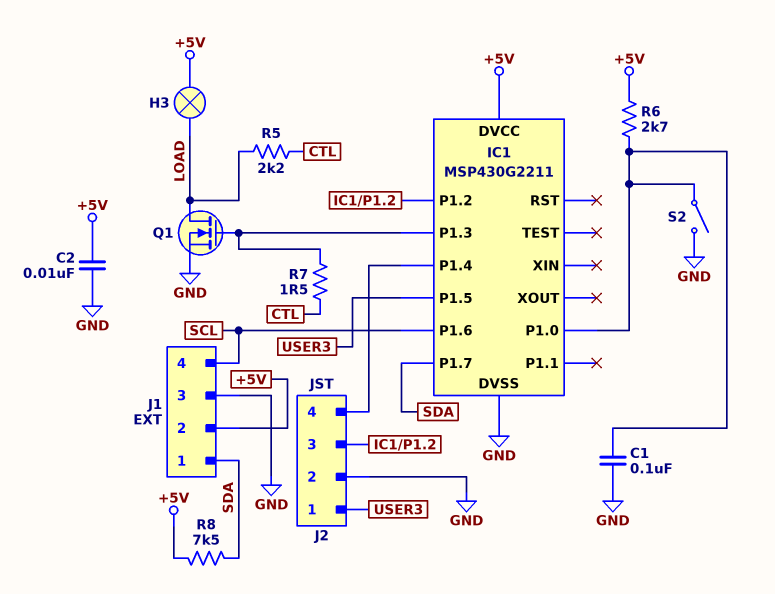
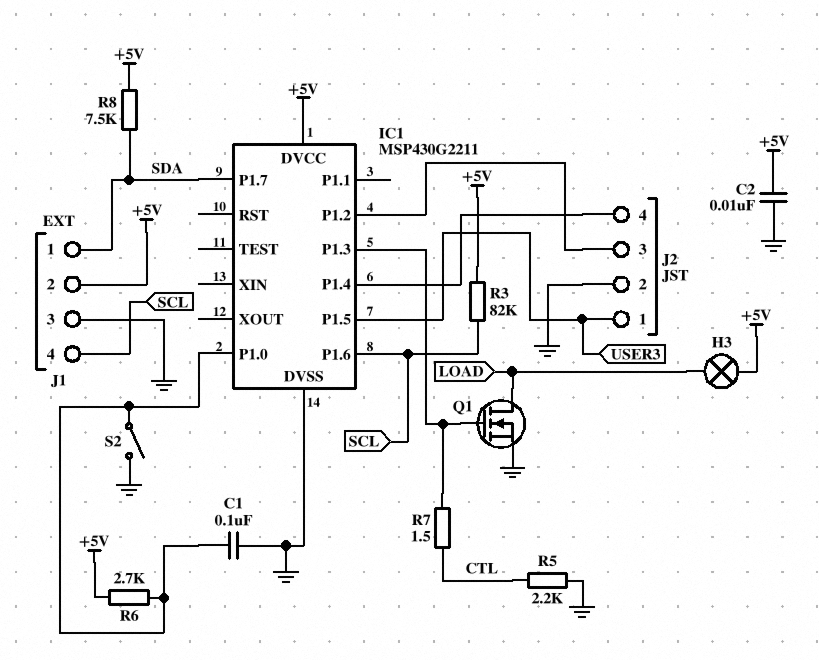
R3: none -> 82k (+5V, SCL)
R5: 2.2k (CTL, LOAD) -> 2.2k (CTL, GND)

